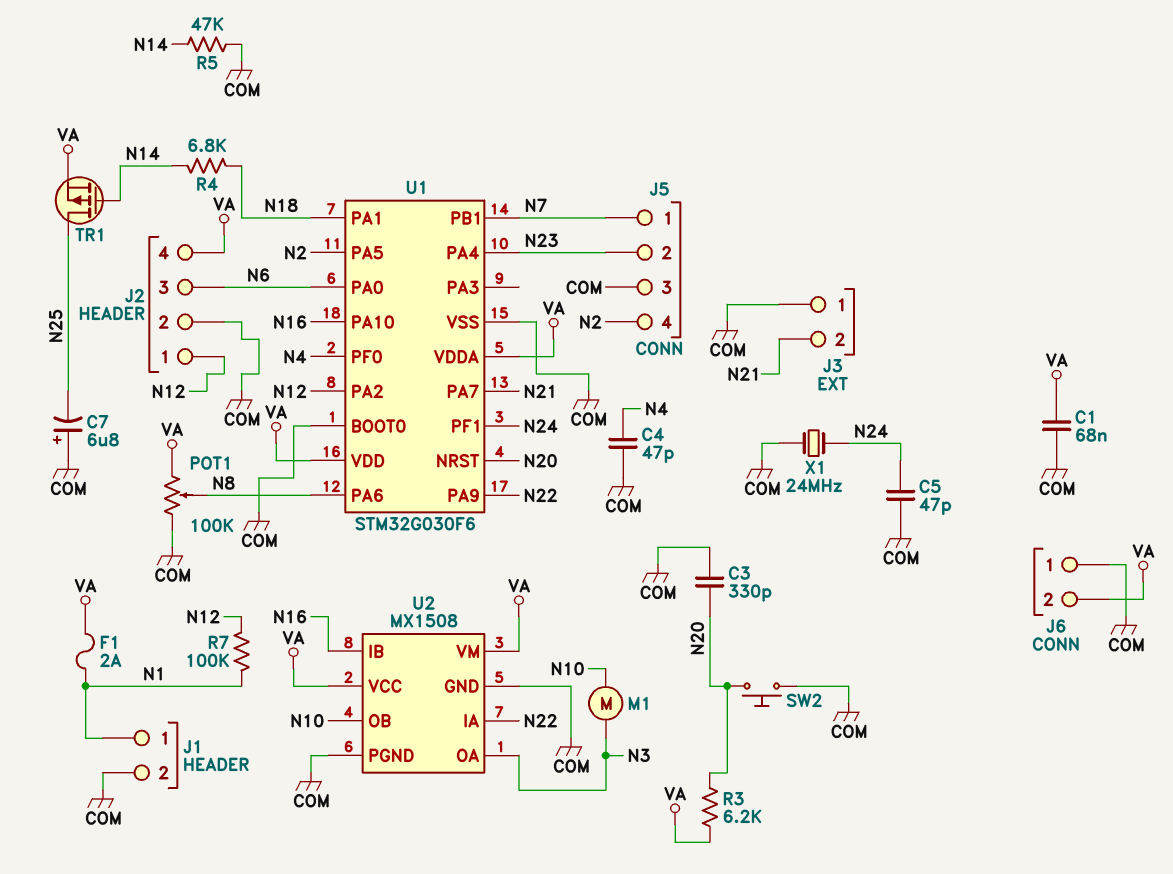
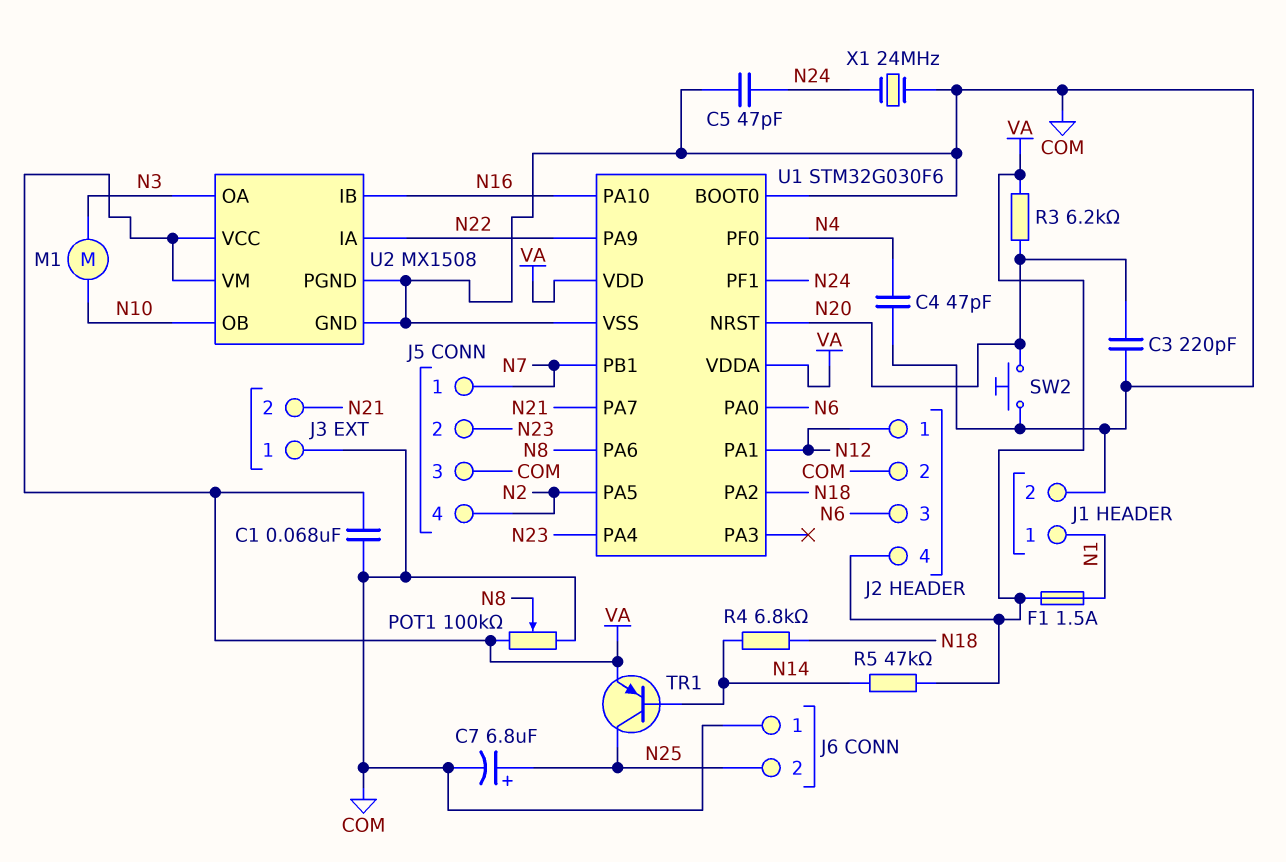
C3: 330pF (COM, N20) -> 220pF (COM, N20)
C7: 6.8uF (plus COM, minus N25) -> 6.8uF (plus N25, minus COM)
F1: 2A (N1, VA) -> 1.5A (N1, VA)
J6 pin 2: VA -> N25
R5: 47k (COM, N14) -> 47k (N14, VA)
R7: 100k (N1, N12) -> none
TR1: PMOS (G N14, D N25, S VA) -> PNP (B N14, C N25, E VA)
U1 pin PA1: N18 -> N12
U1 pin PA2: N12 -> N18

